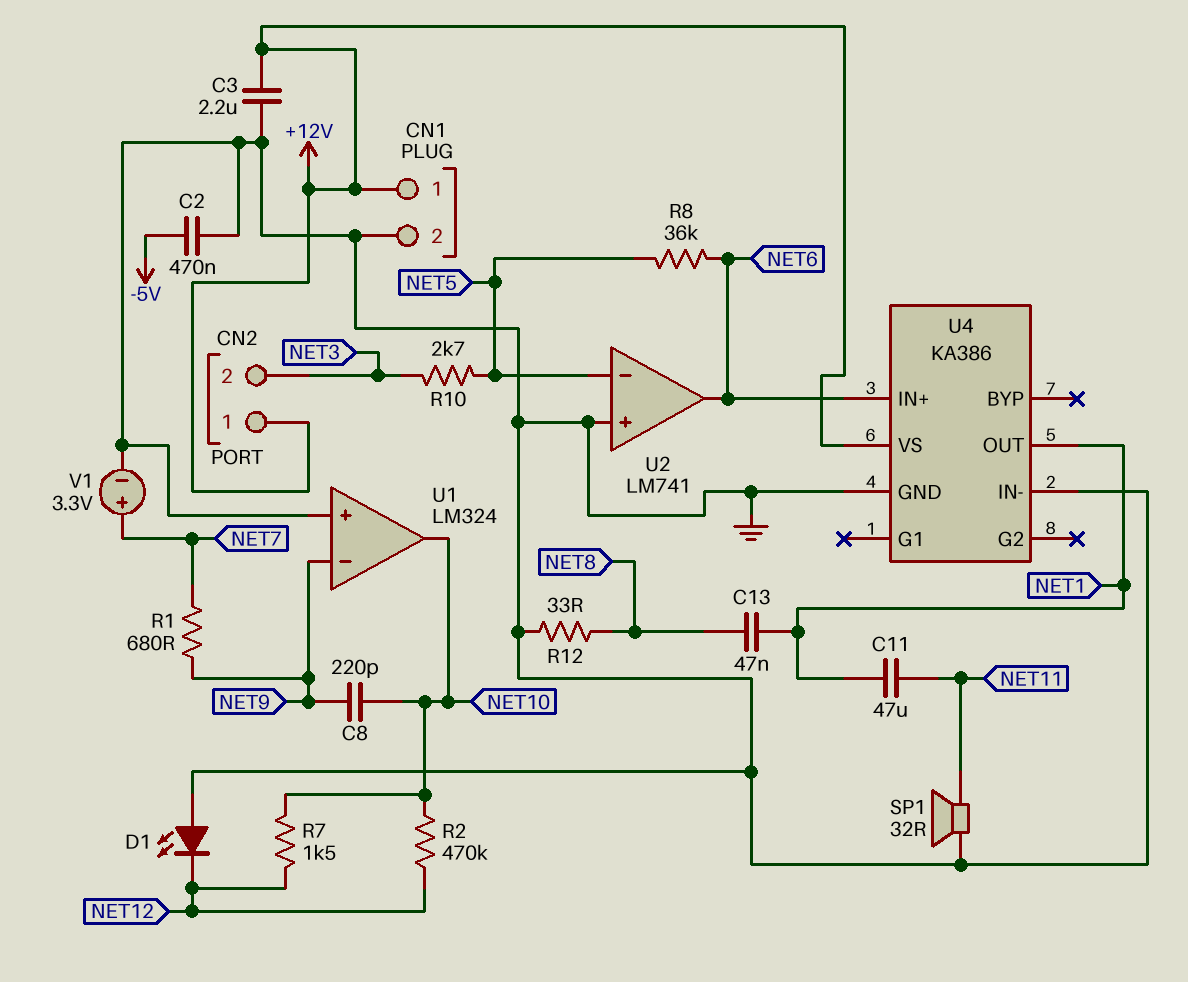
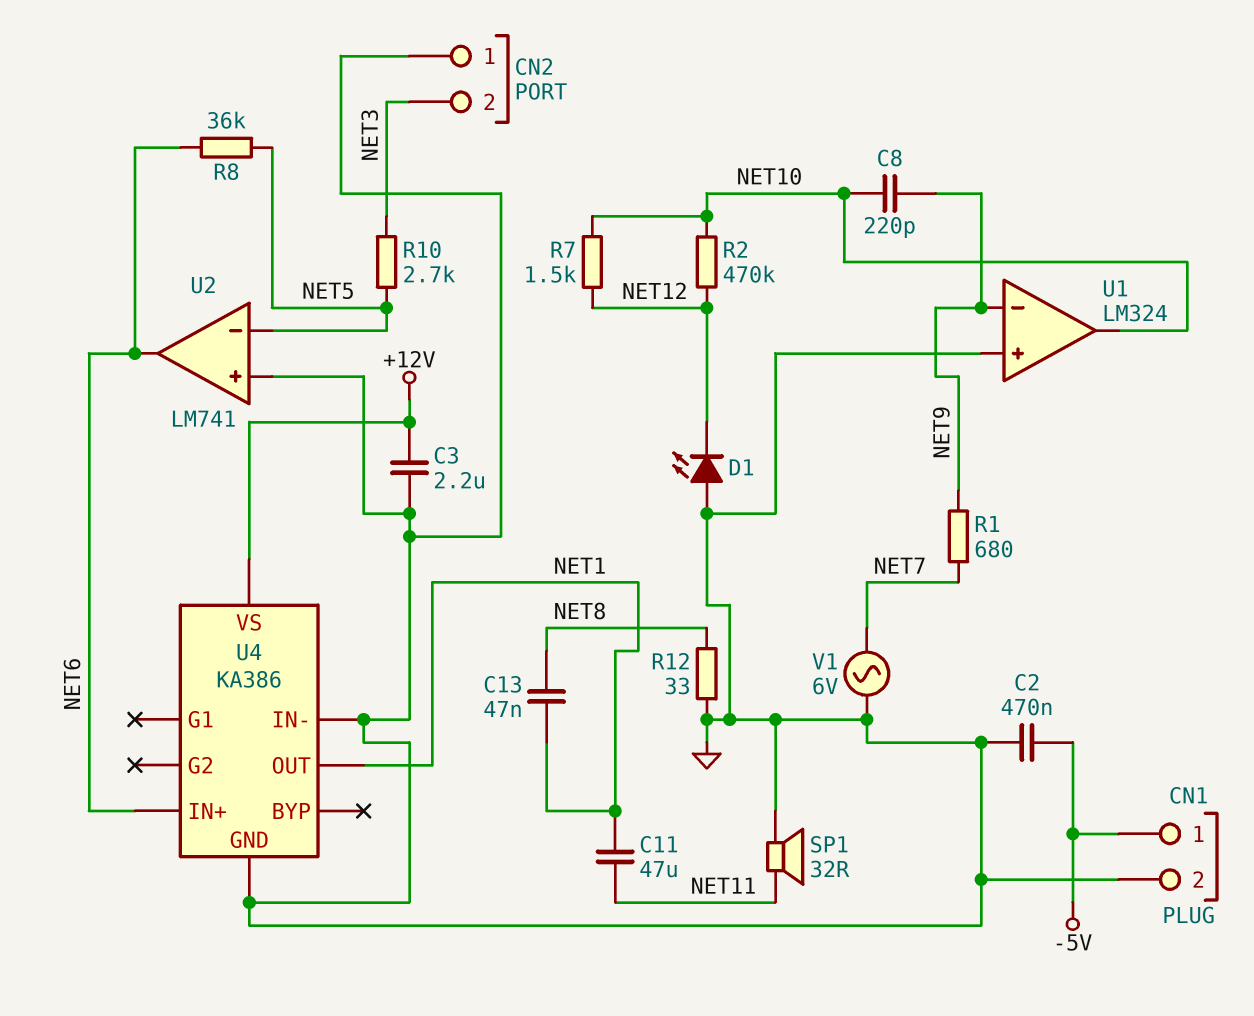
CN1 pin 1: +12V -> -5V
CN2 pin 1: +12V -> GND
V1: 3.3V (plus NET7, minus GND) -> AC 6V (GND, NET7)

